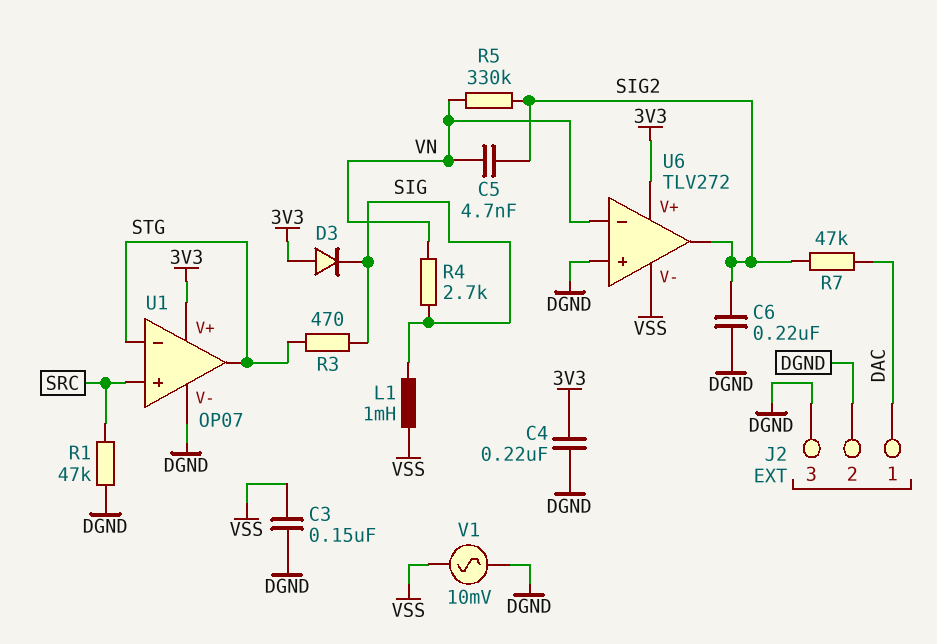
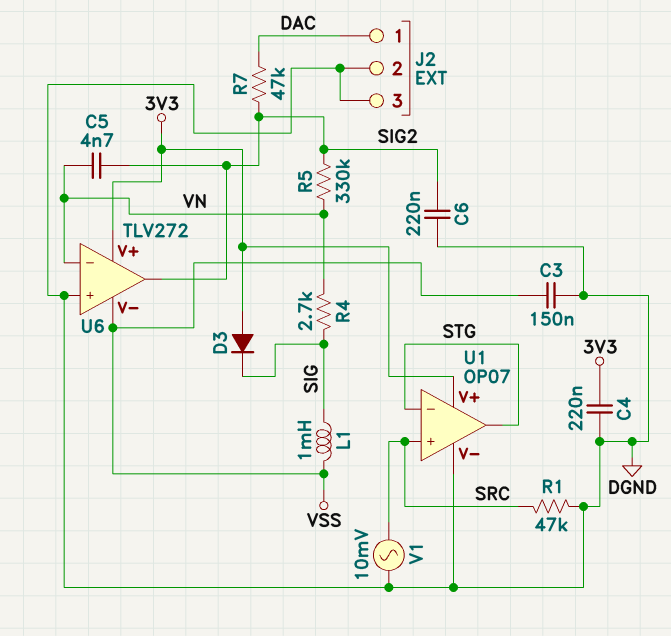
R3: 470 (SIG, STG) -> none
V1: AC 10mV (DGND, VSS) -> AC 10mV (DGND, SRC)

